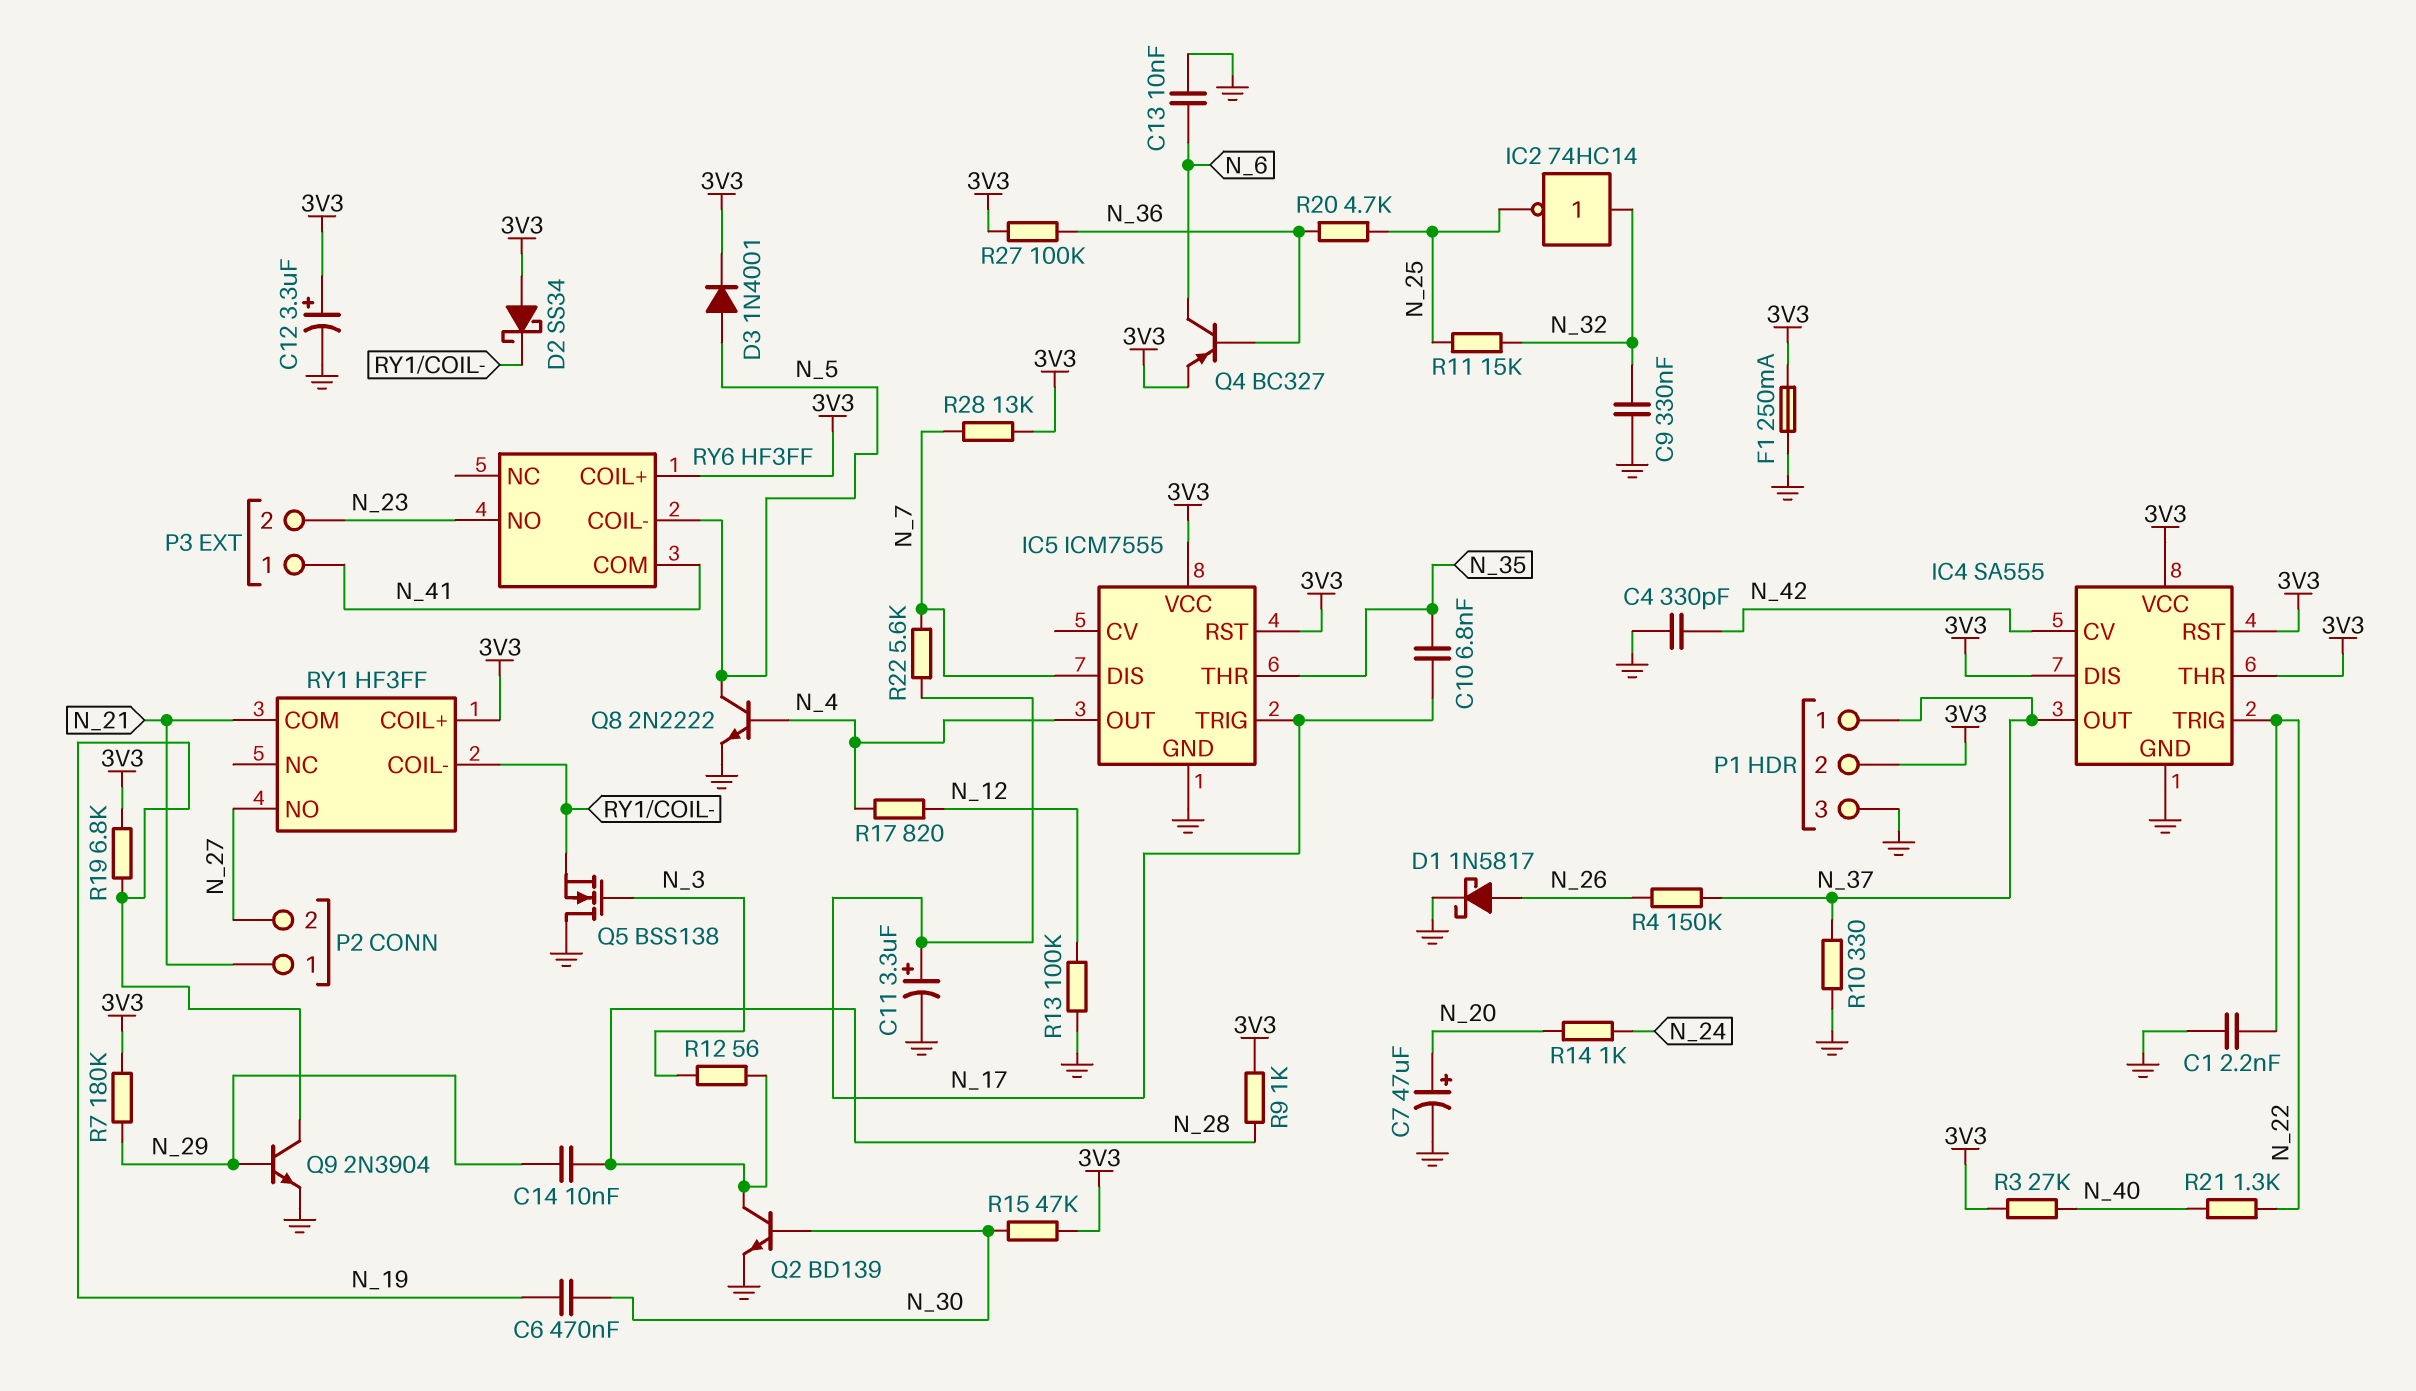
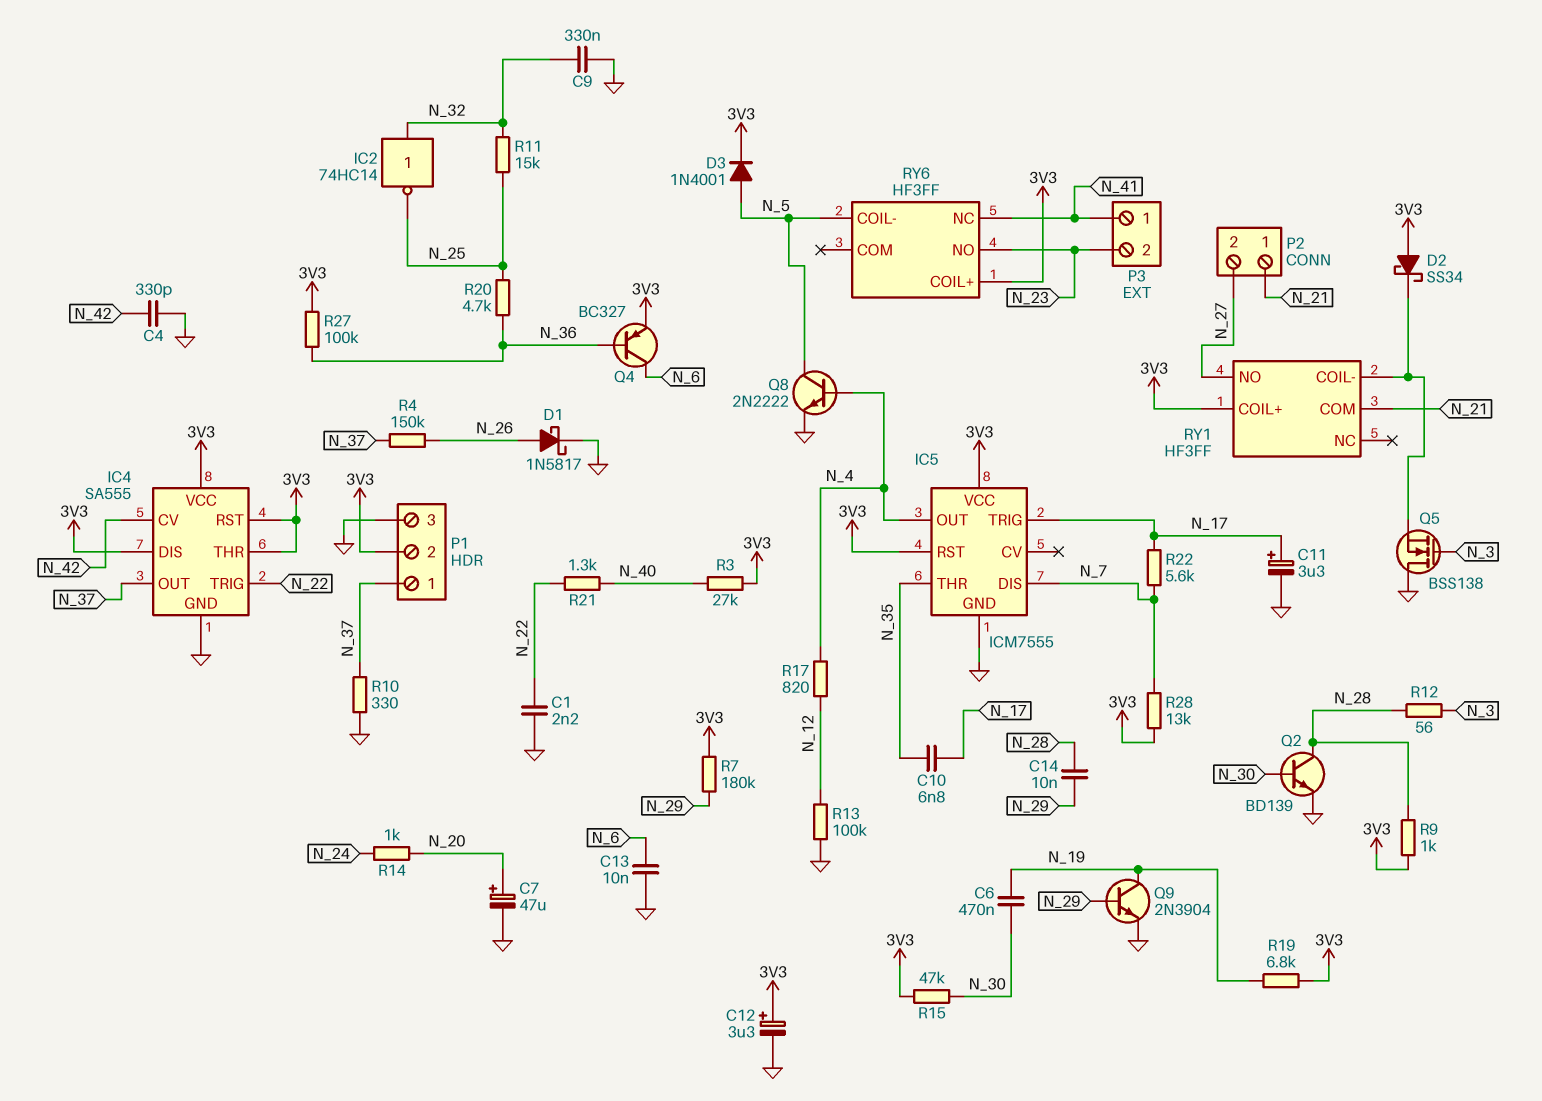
F1: 250mA (3V3, GND) -> none
RY6 pin COM: N_41 -> none
RY6 pin NC: none -> N_41

